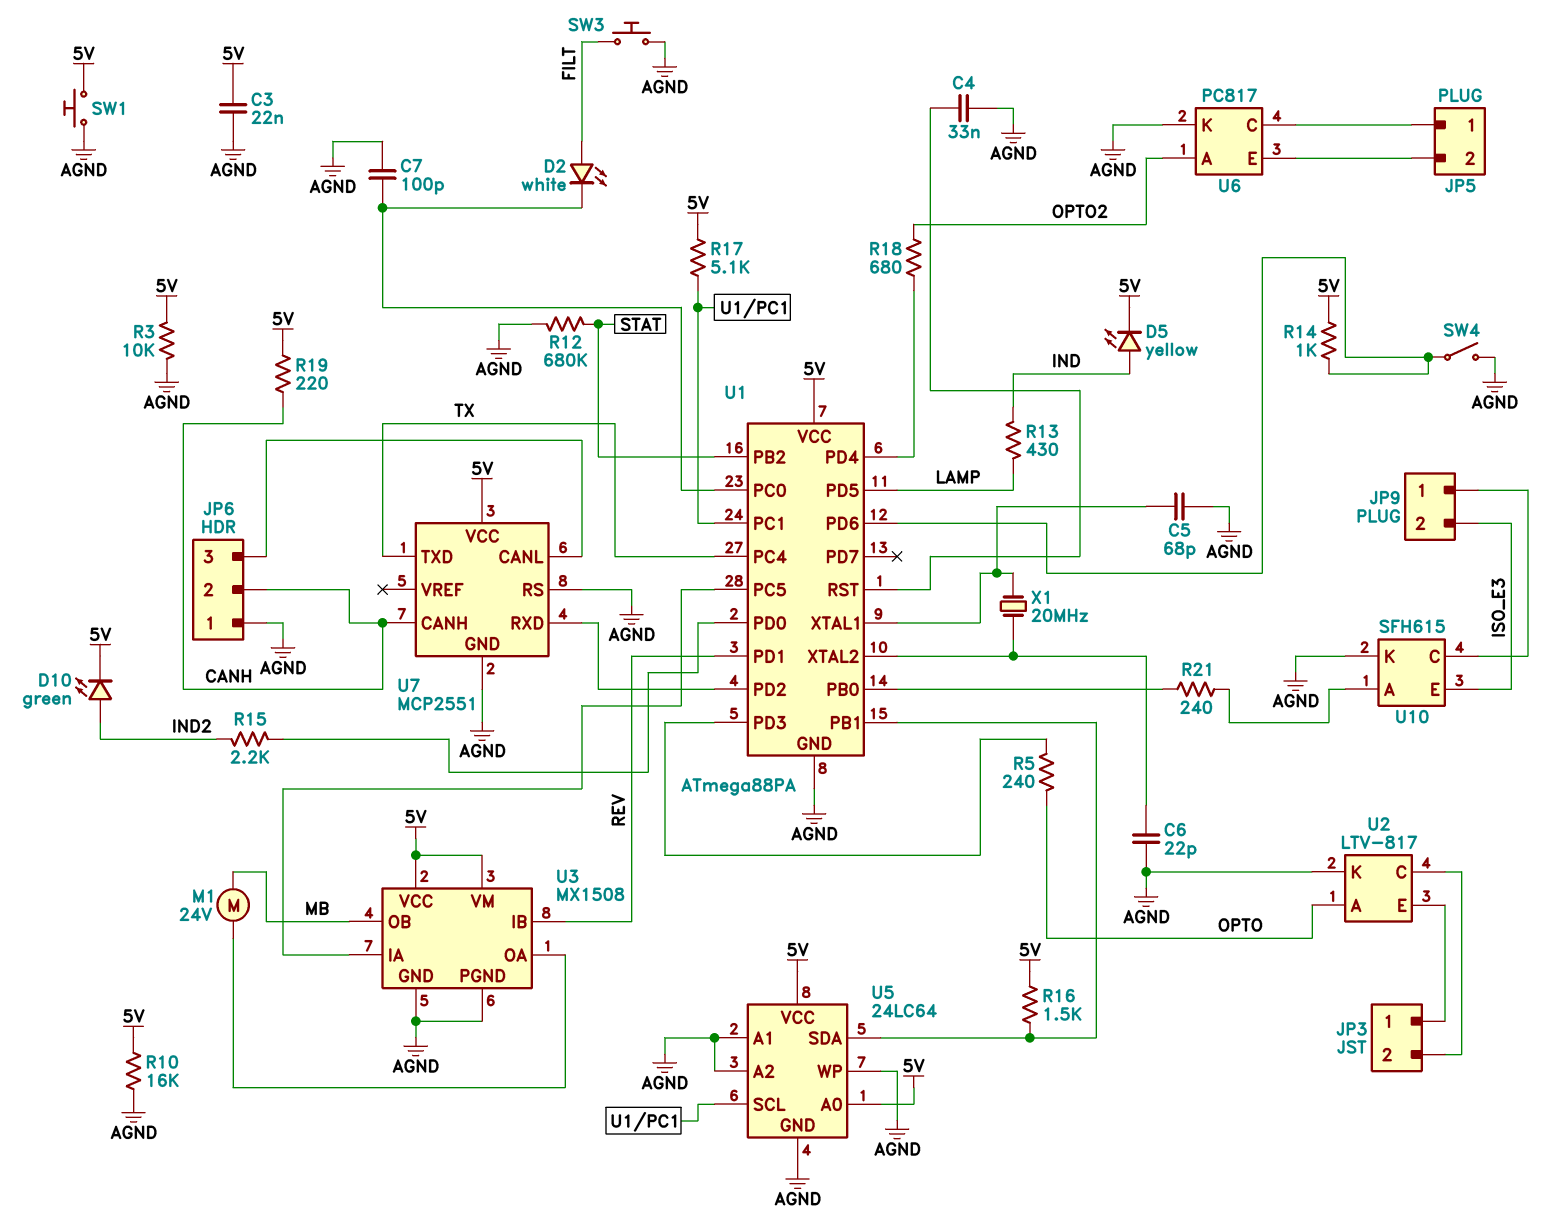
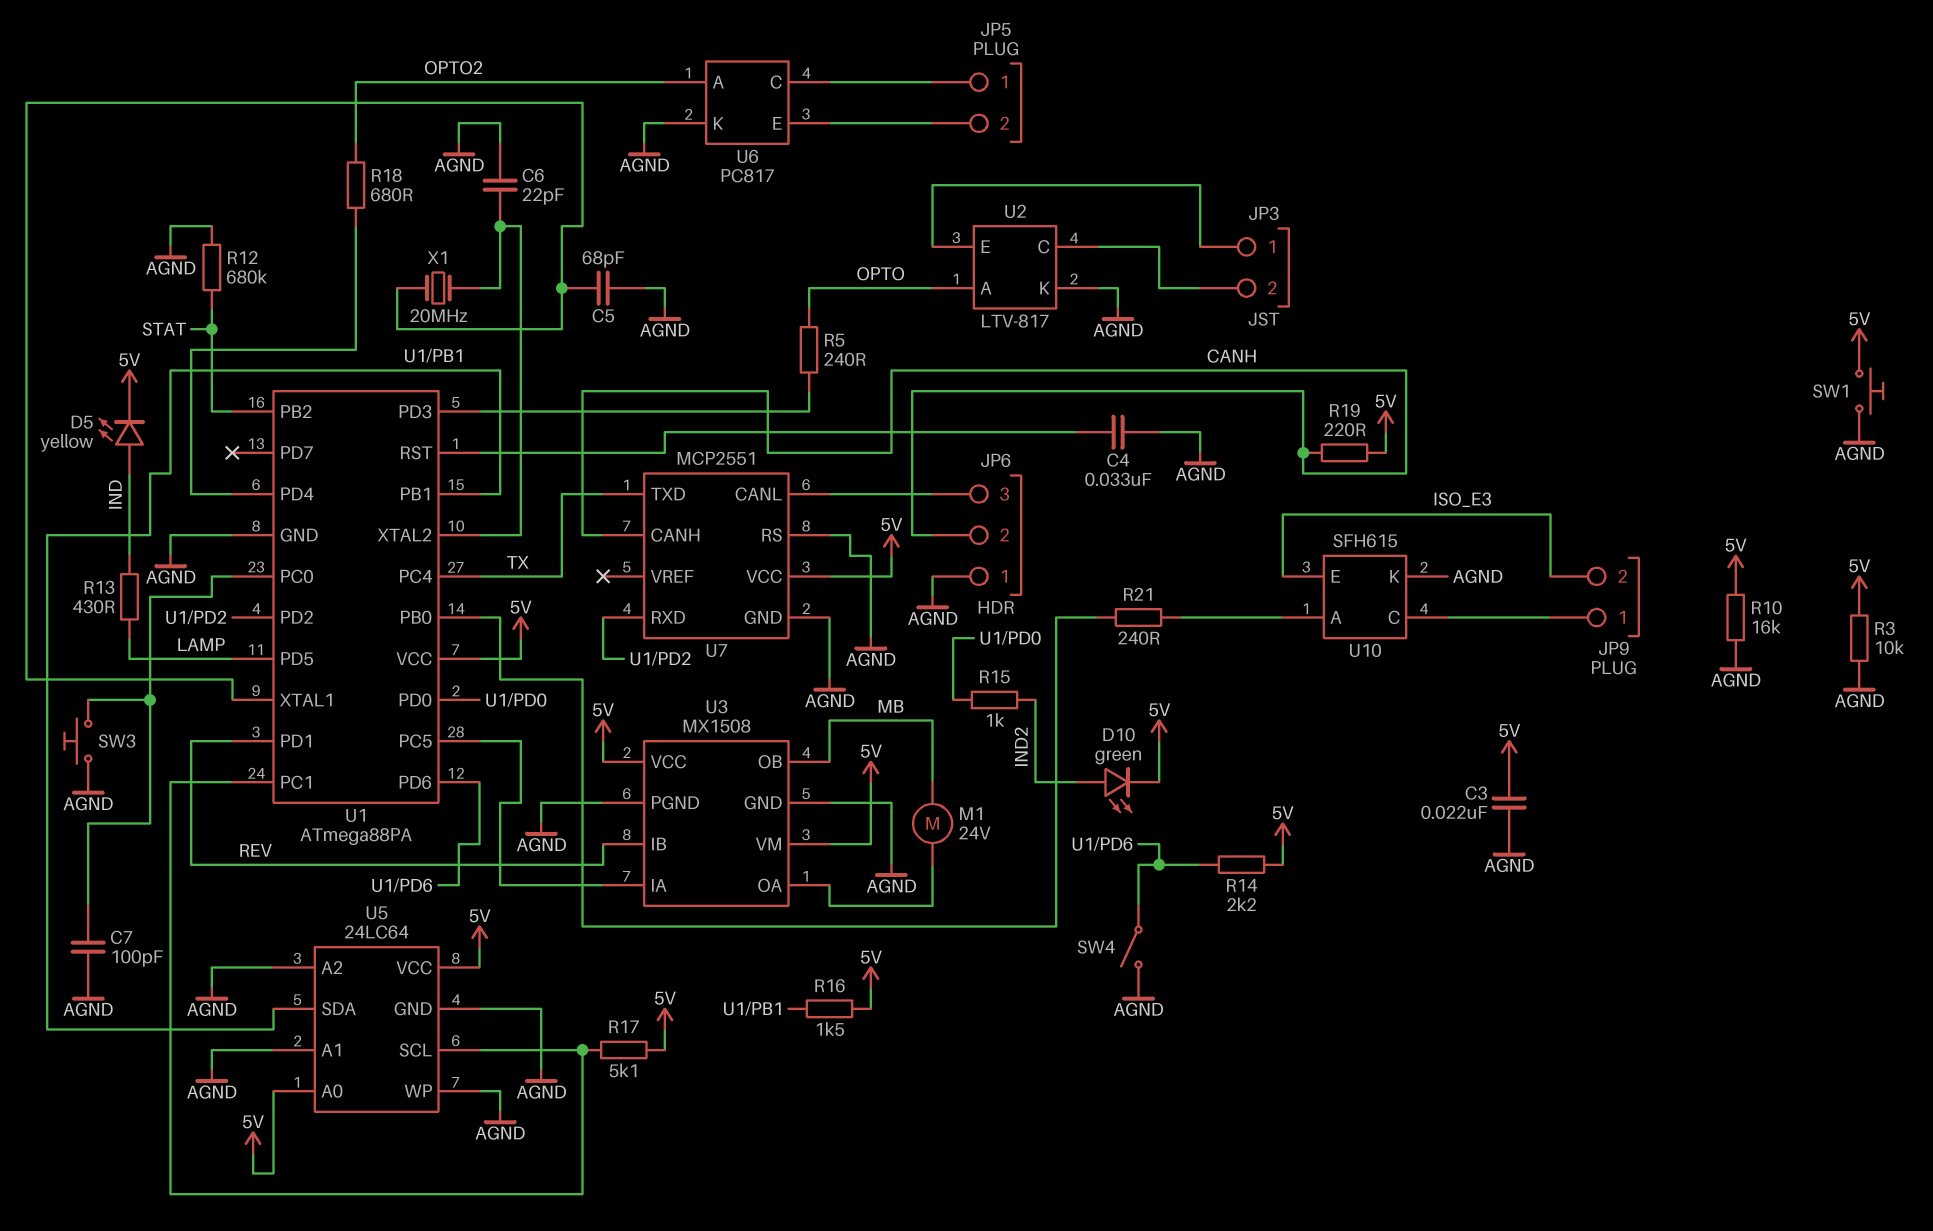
D2: LED white (A FILT, K U1/PC0) -> none
R14: 1k (5V, U1/PD6) -> 2.2k (5V, U1/PD6)
R15: 2.2k (IND2, U1/PD0) -> 1k (IND2, U1/PD0)
SW3: button (AGND, FILT) -> button (AGND, U1/PC0)

